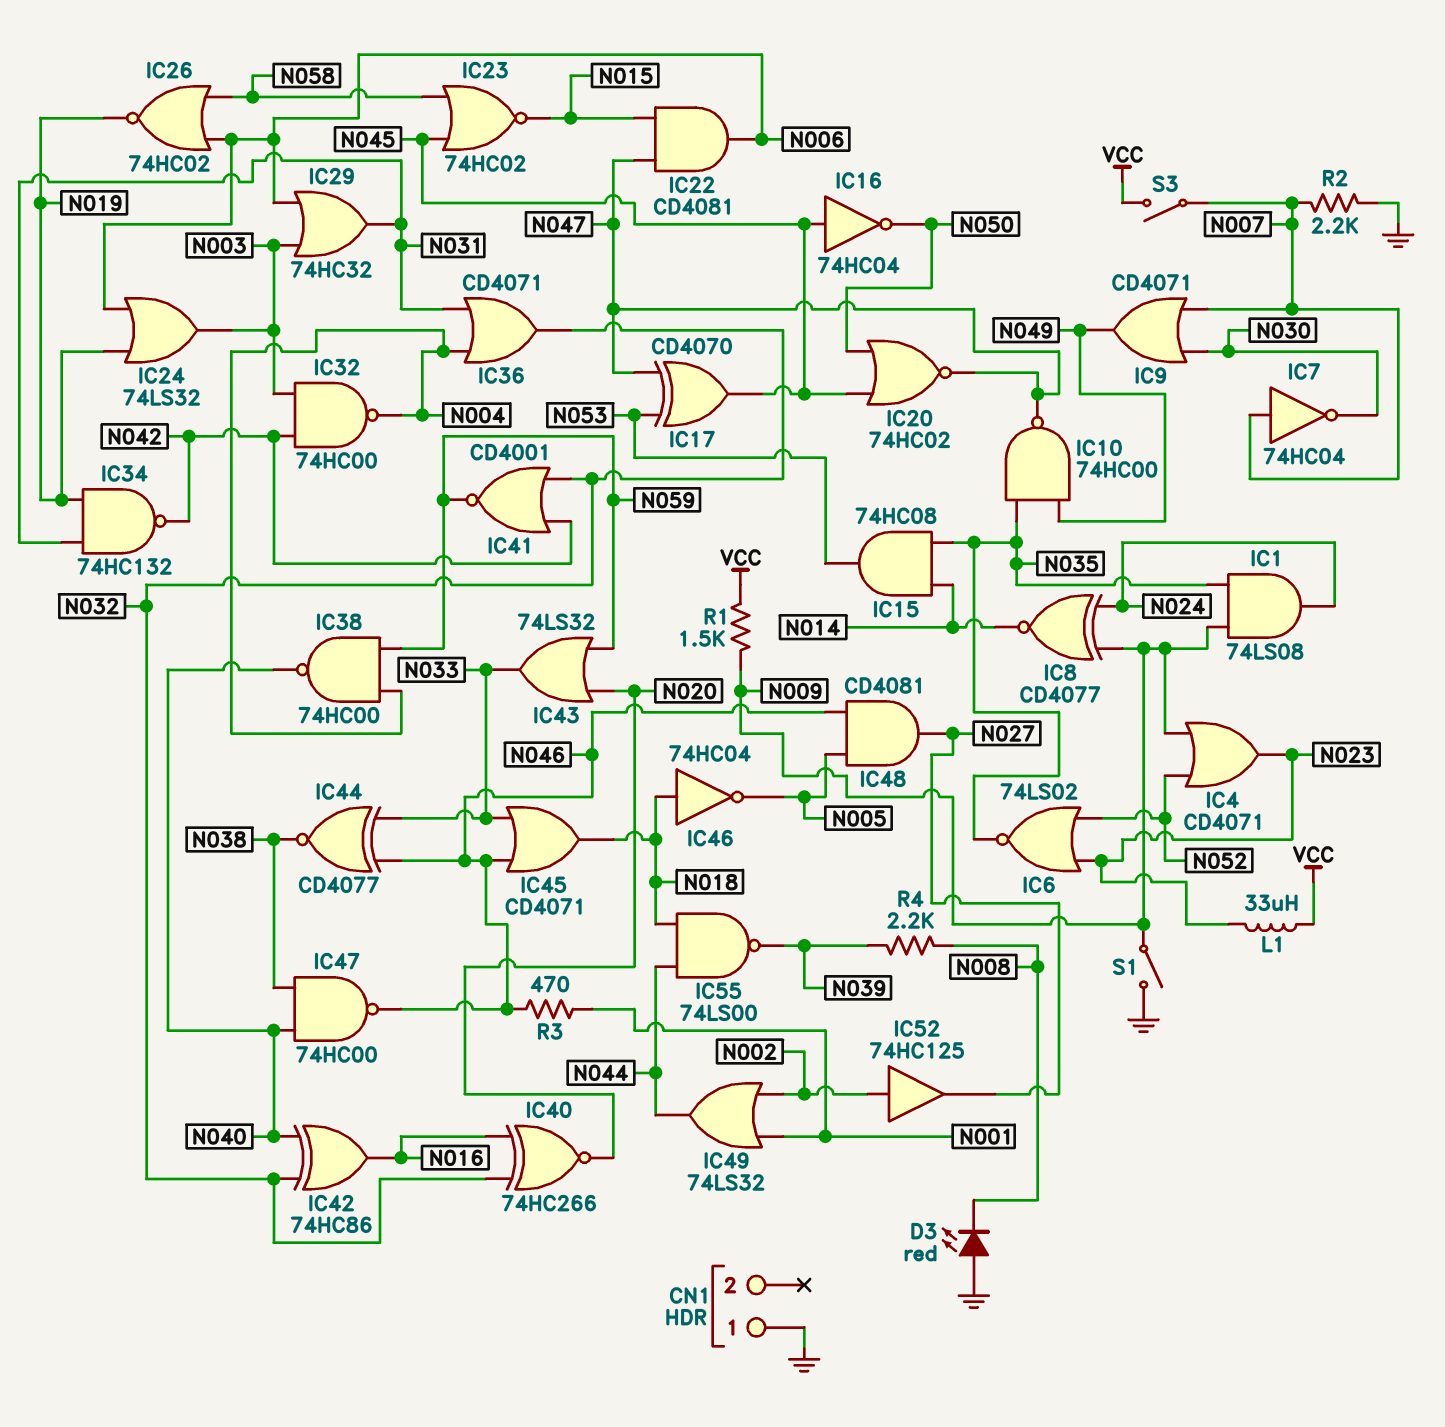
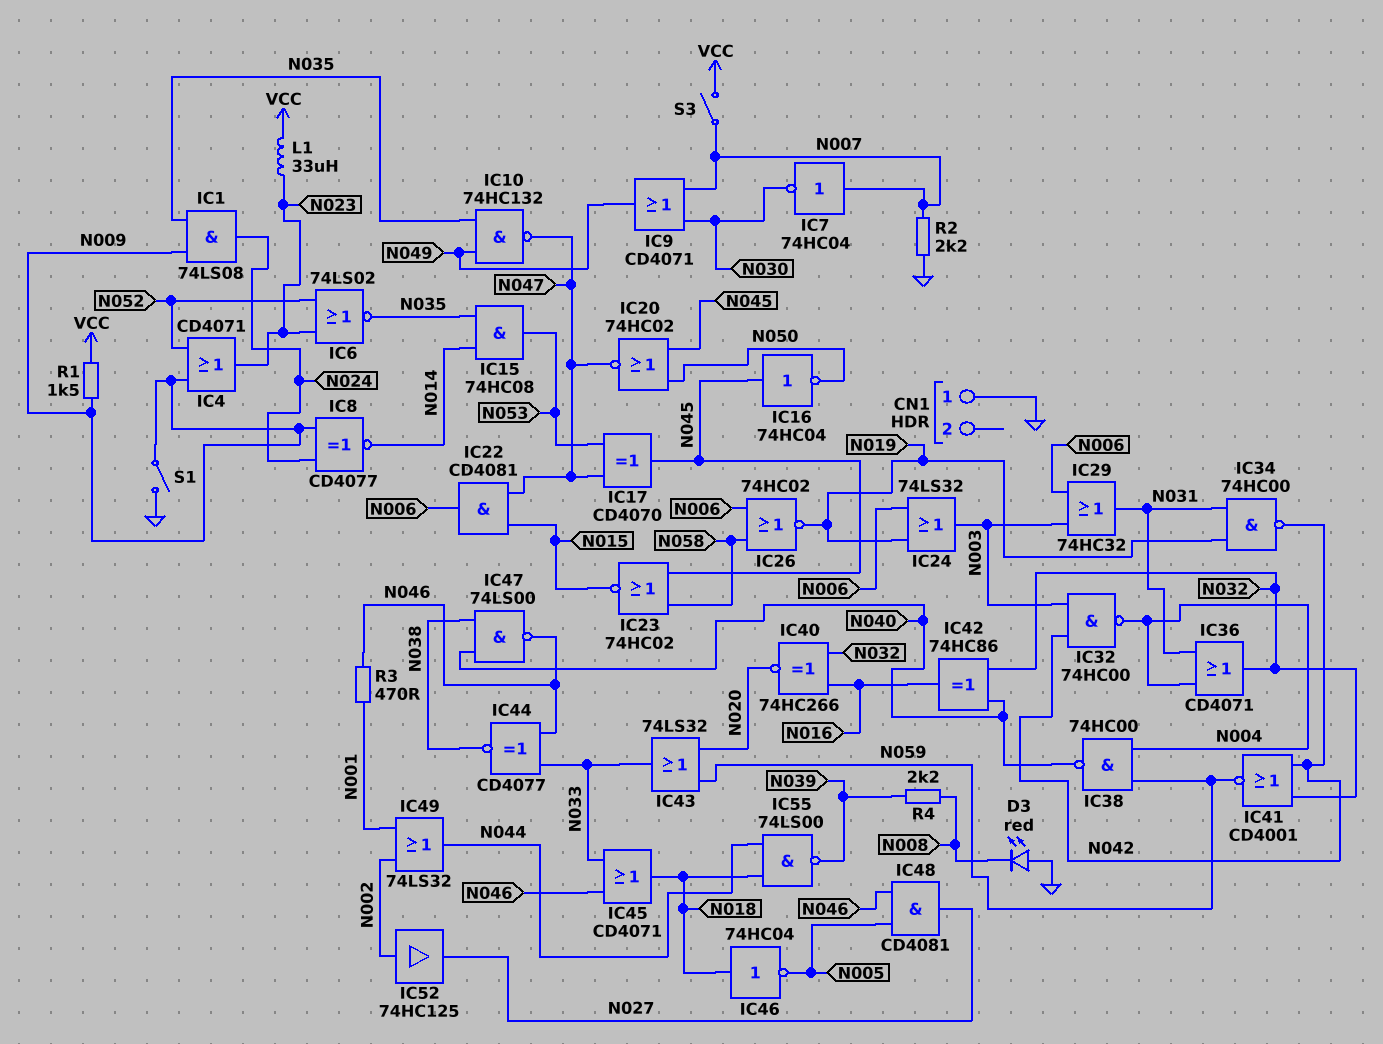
IC10: NAND 74HC00 (in N035, in N049, out N047) -> NAND 74HC132 (in N035, in N049, out N047)
IC34: NAND 74HC132 (in N019, in N031, out N042) -> NAND 74HC00 (in N019, in N031, out N042)
IC47: NAND 74HC00 (in N038, in N040, out N046) -> NAND 74LS00 (in N038, in N040, out N046)

